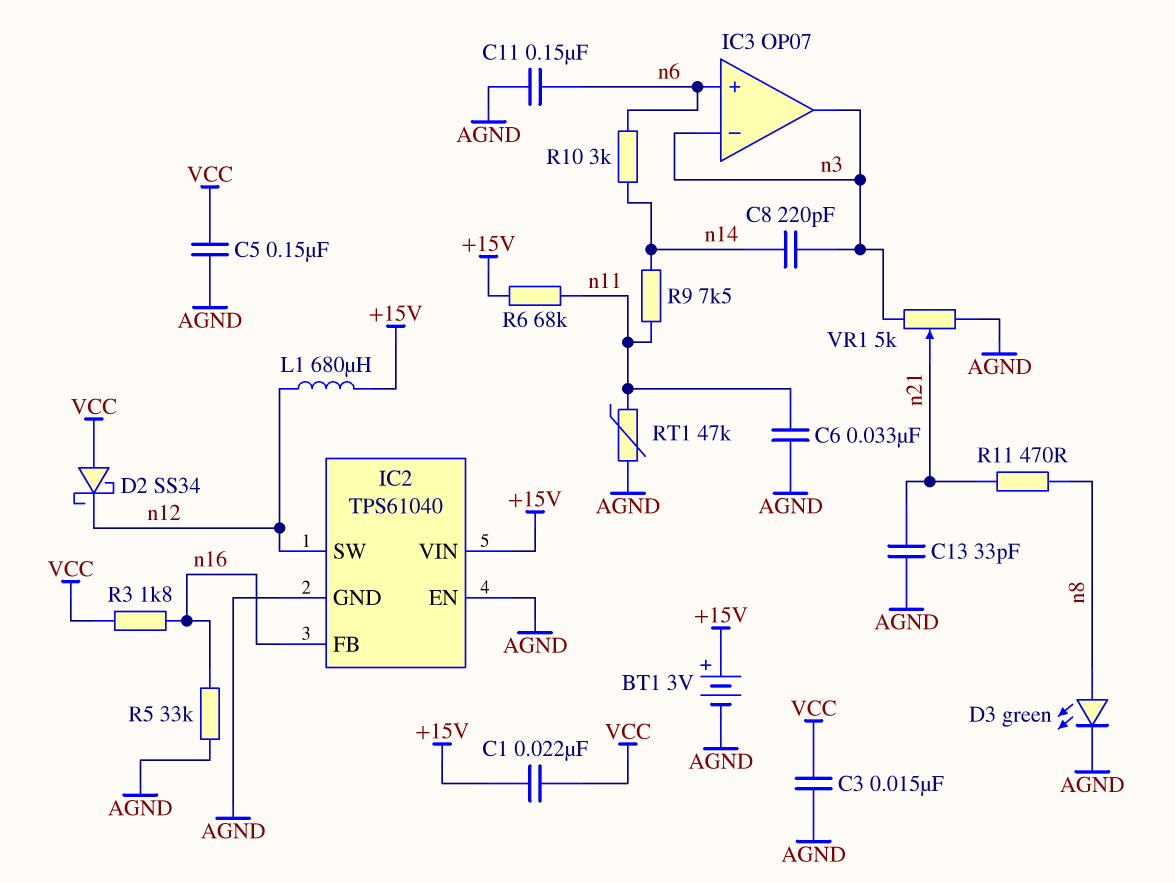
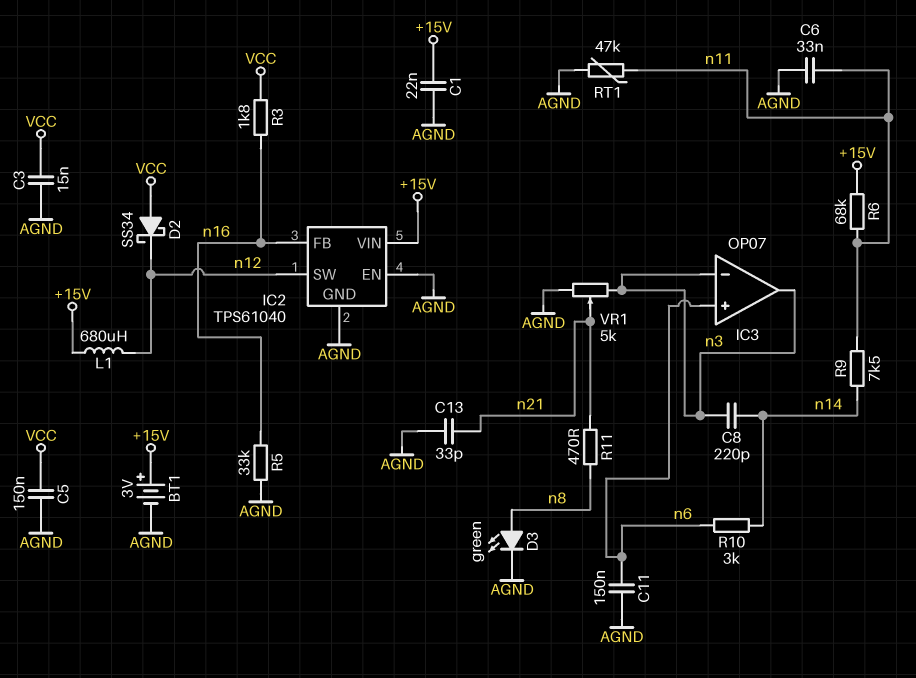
C1: 22nF (+15V, VCC) -> 22nF (+15V, AGND)

